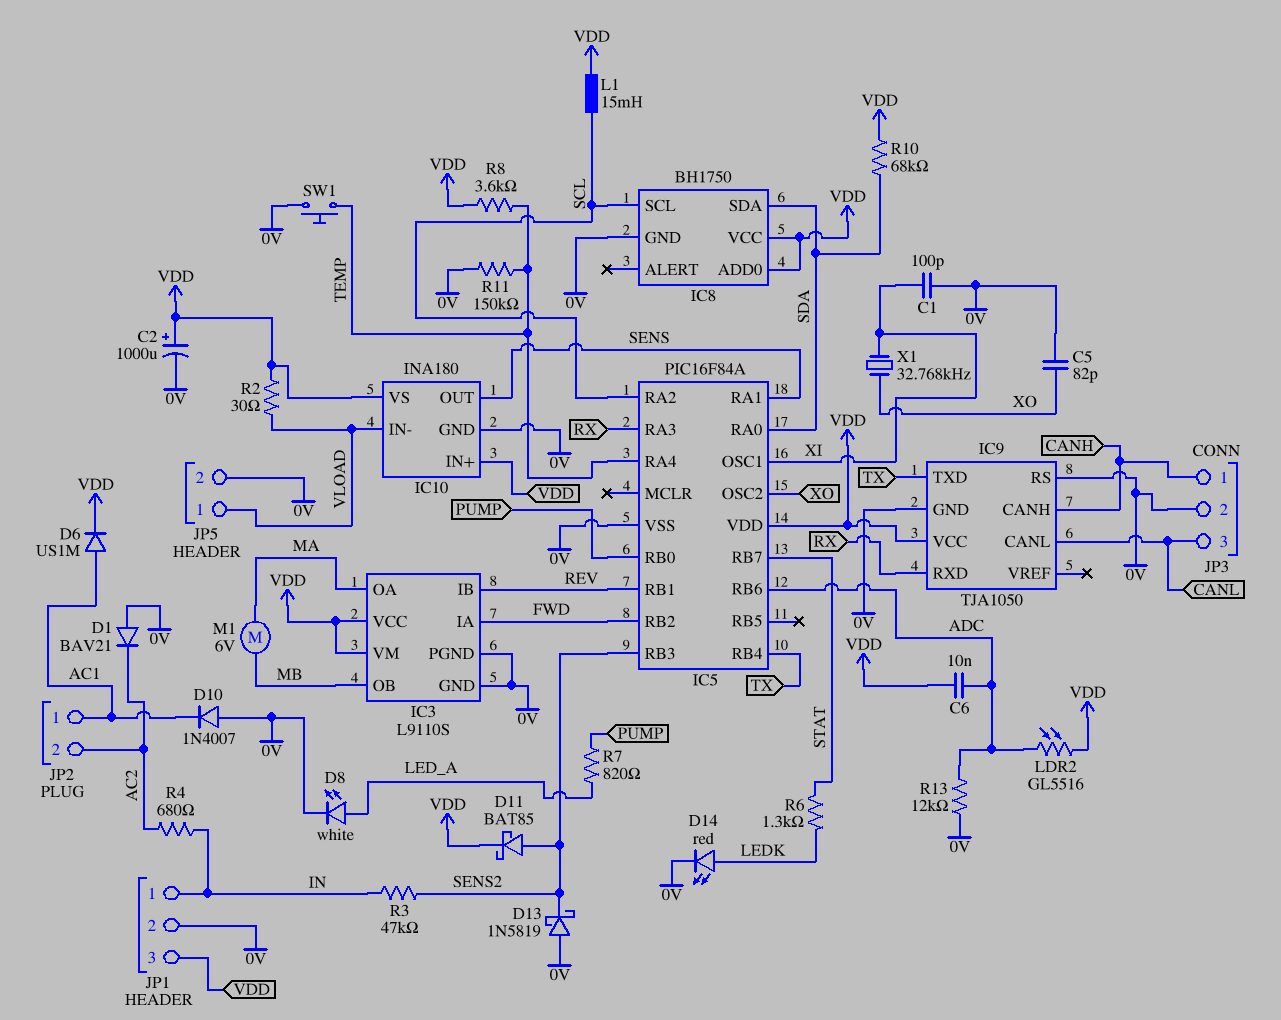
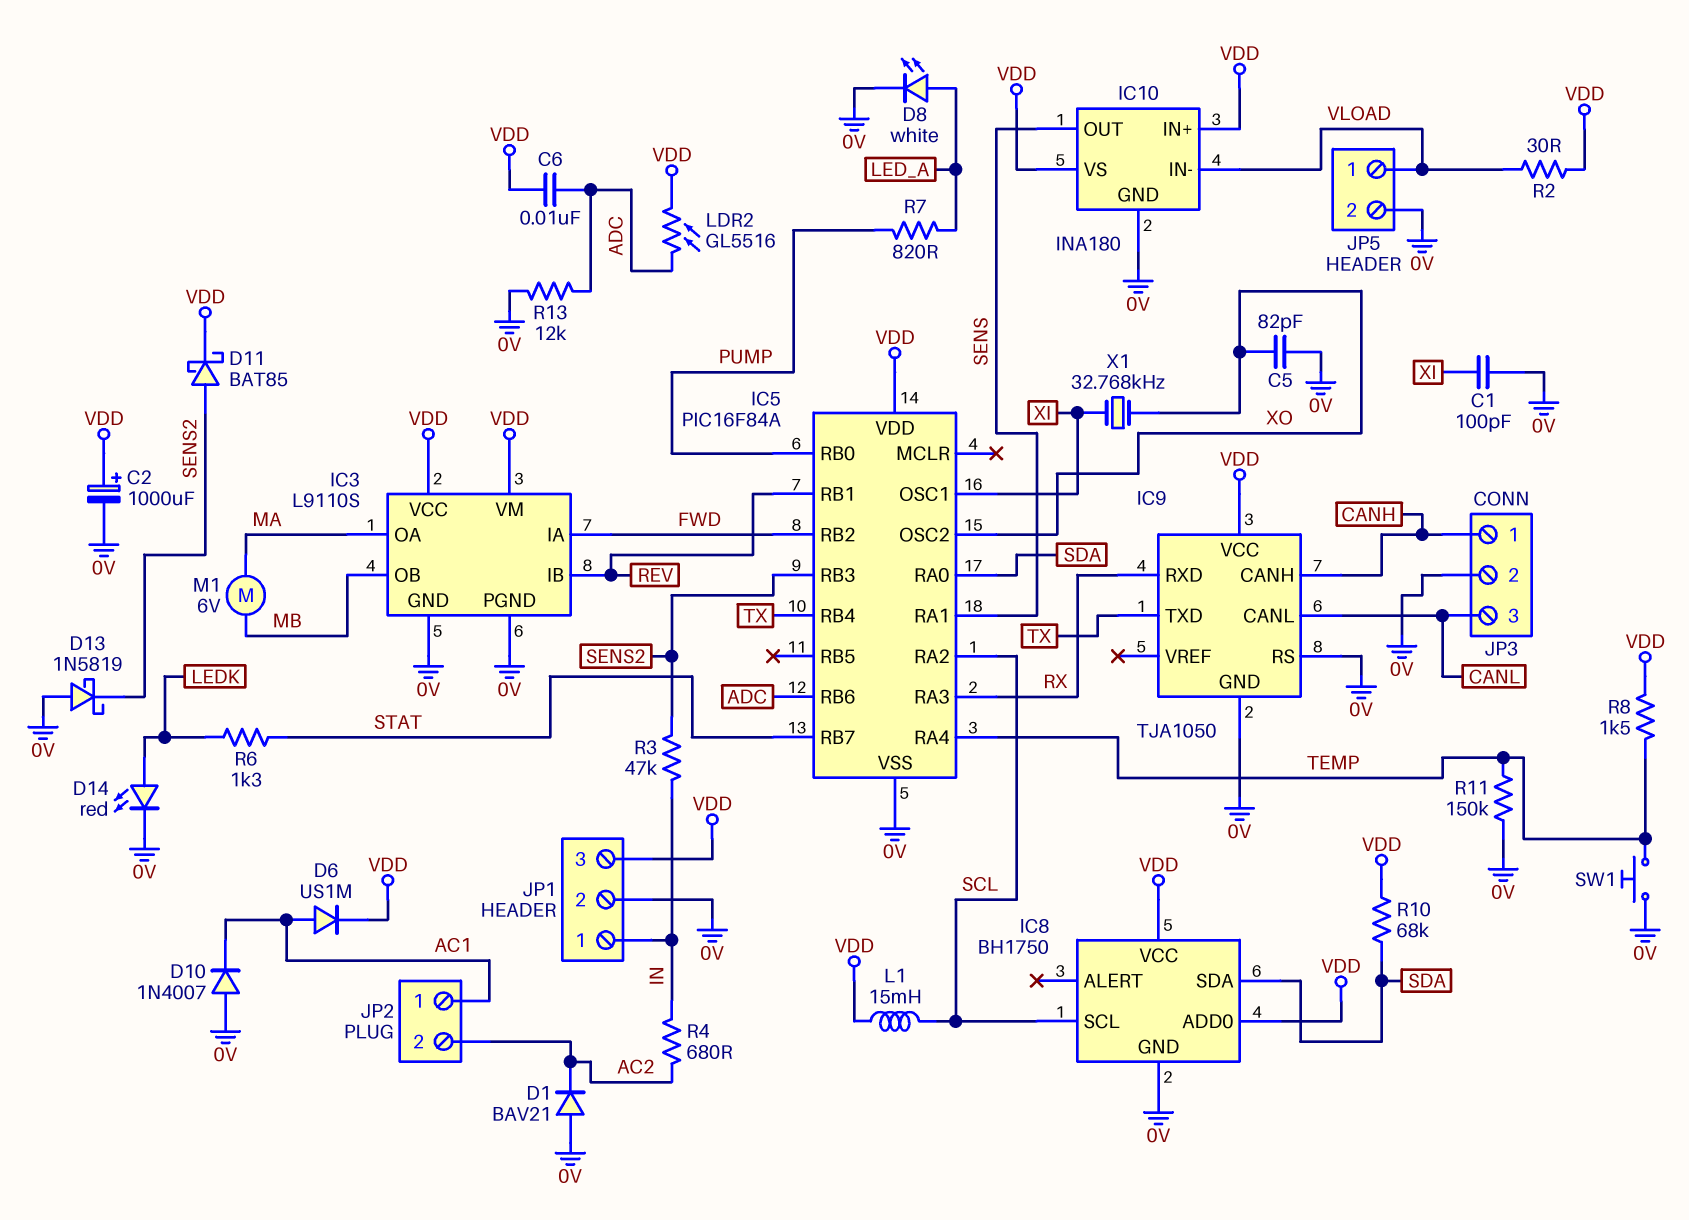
R8: 3.6k (TEMP, VDD) -> 1.5k (TEMP, VDD)

